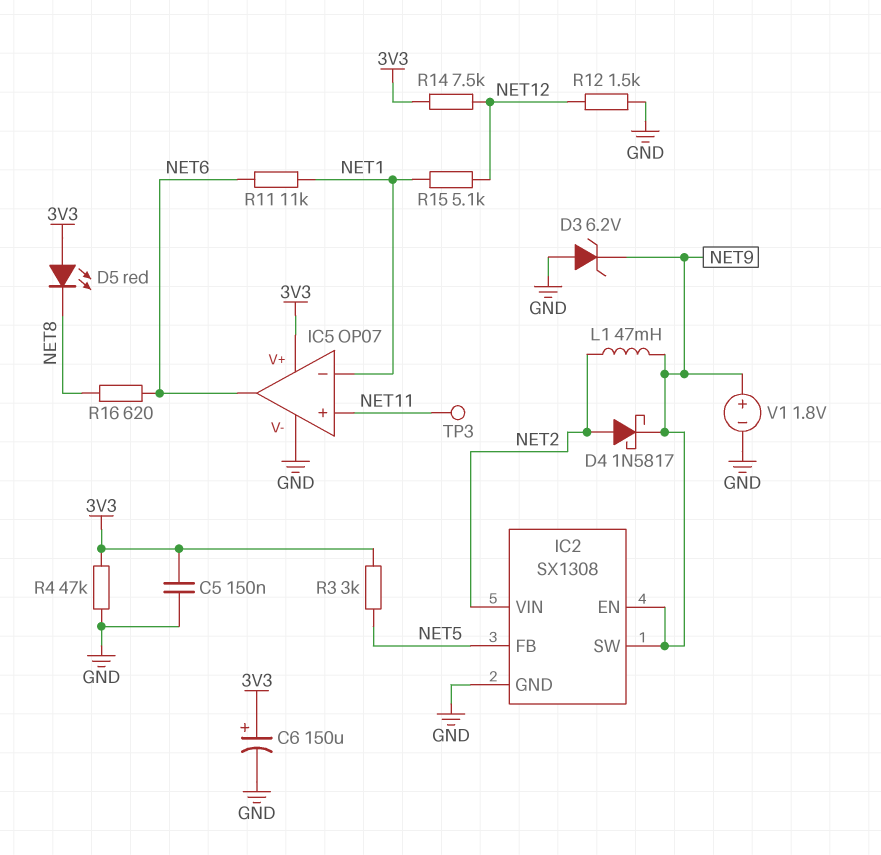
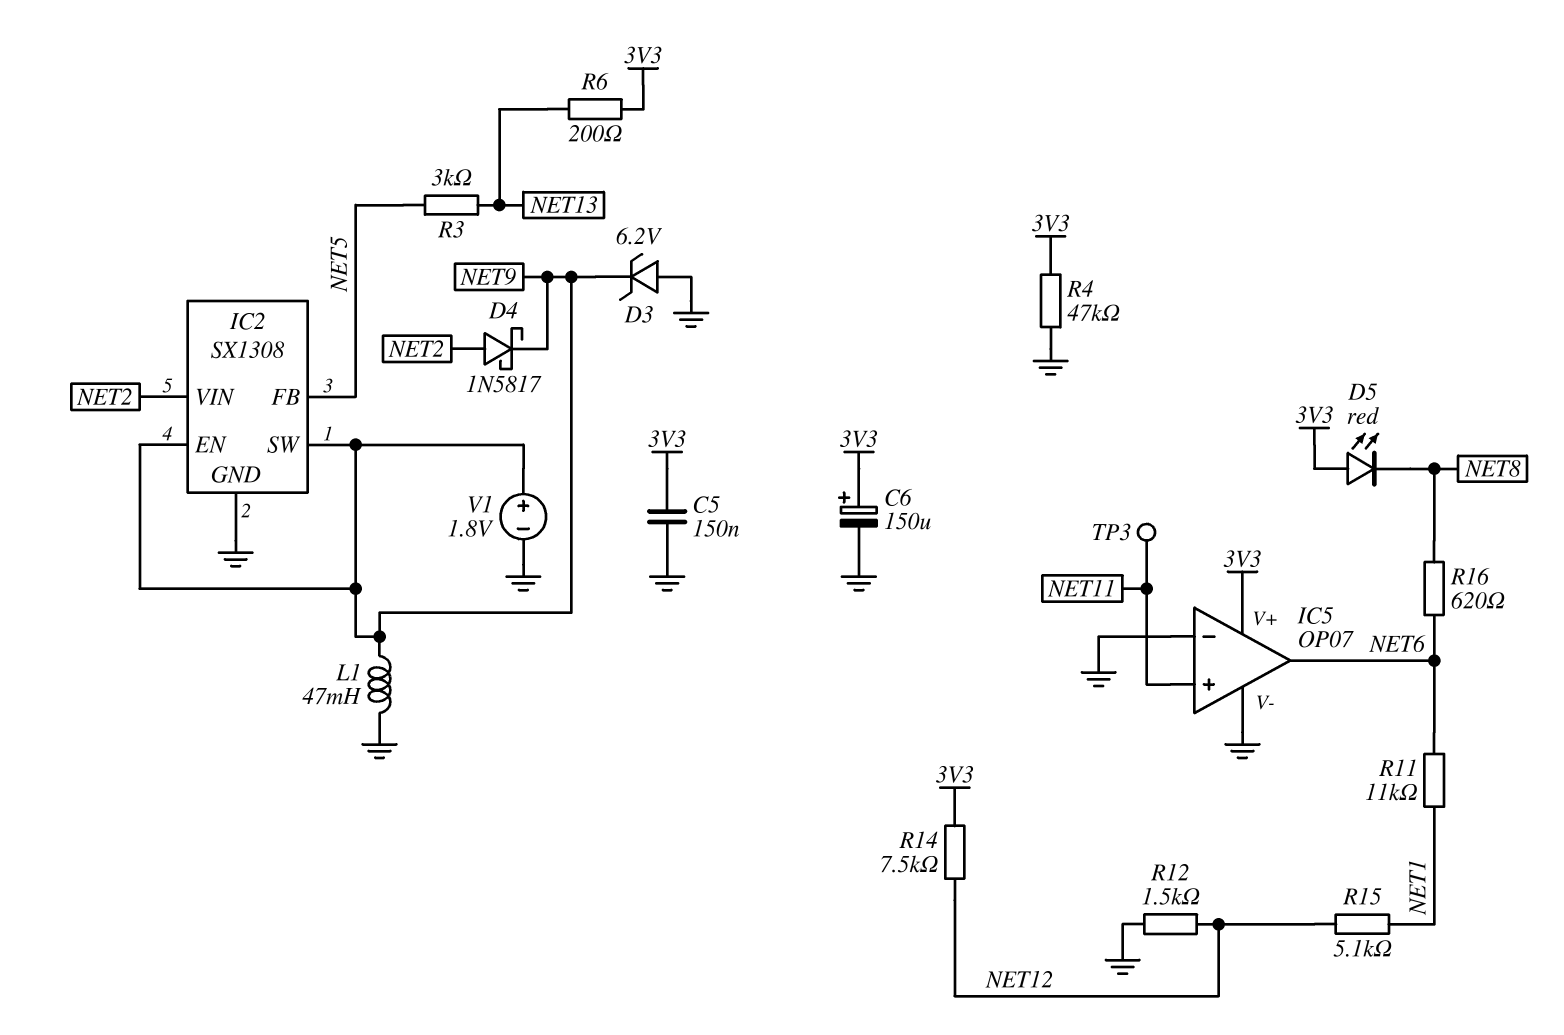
IC5 pin in-: NET1 -> GND
L1: 47mH (NET2, NET9) -> 47mH (GND, NET9)
R3: 3k (3V3, NET5) -> 3k (NET5, NET13)
R6: none -> 200 (3V3, NET13)

